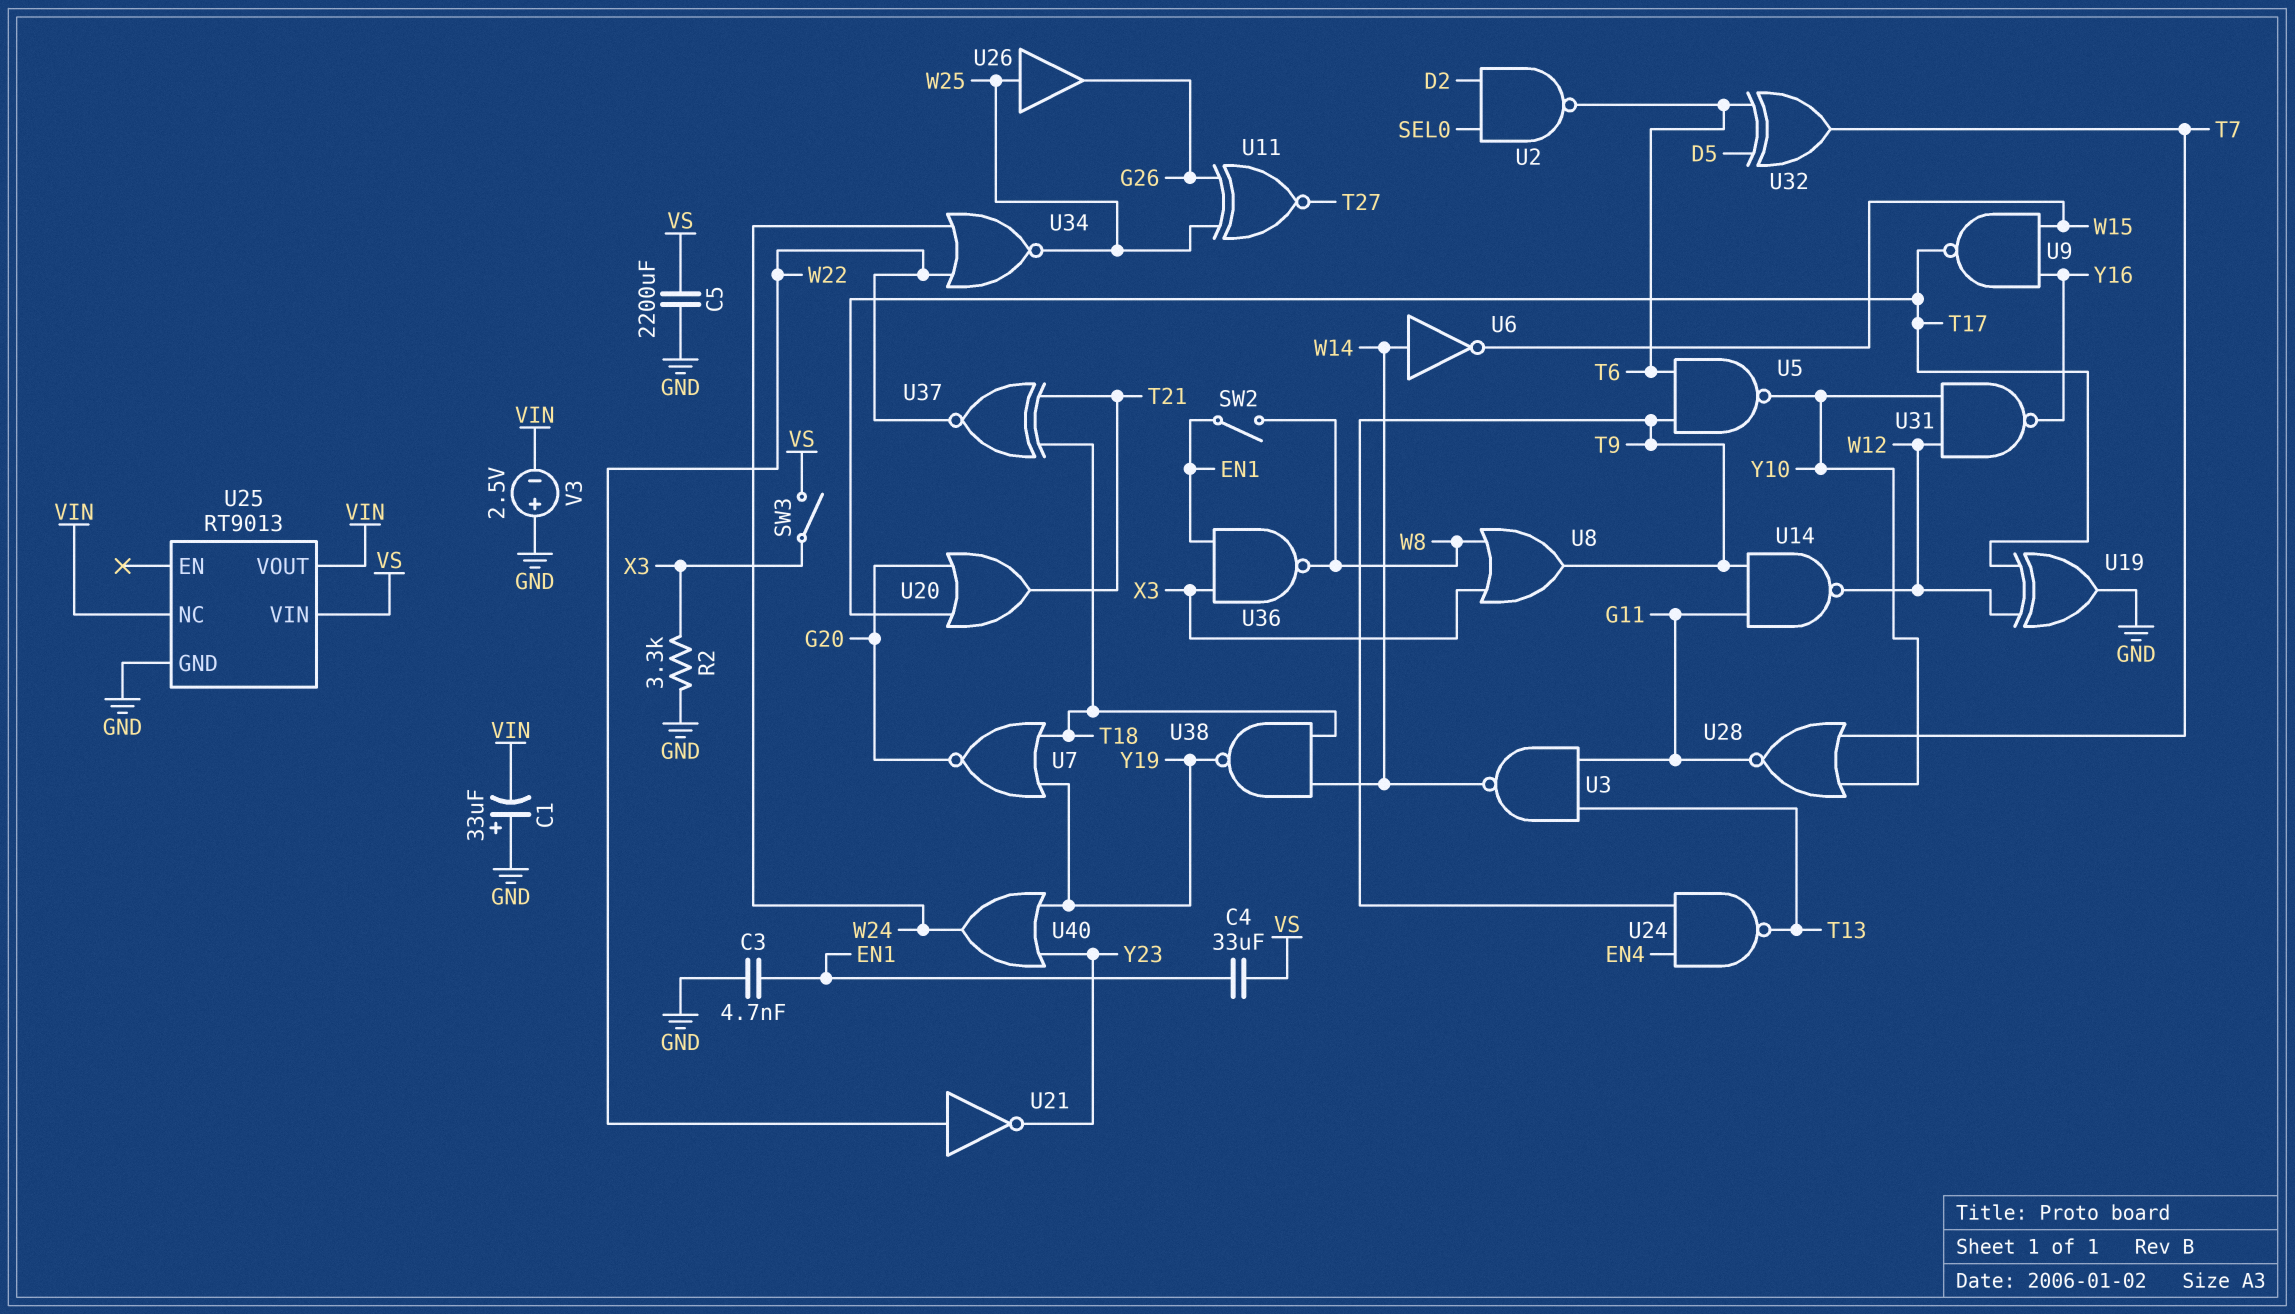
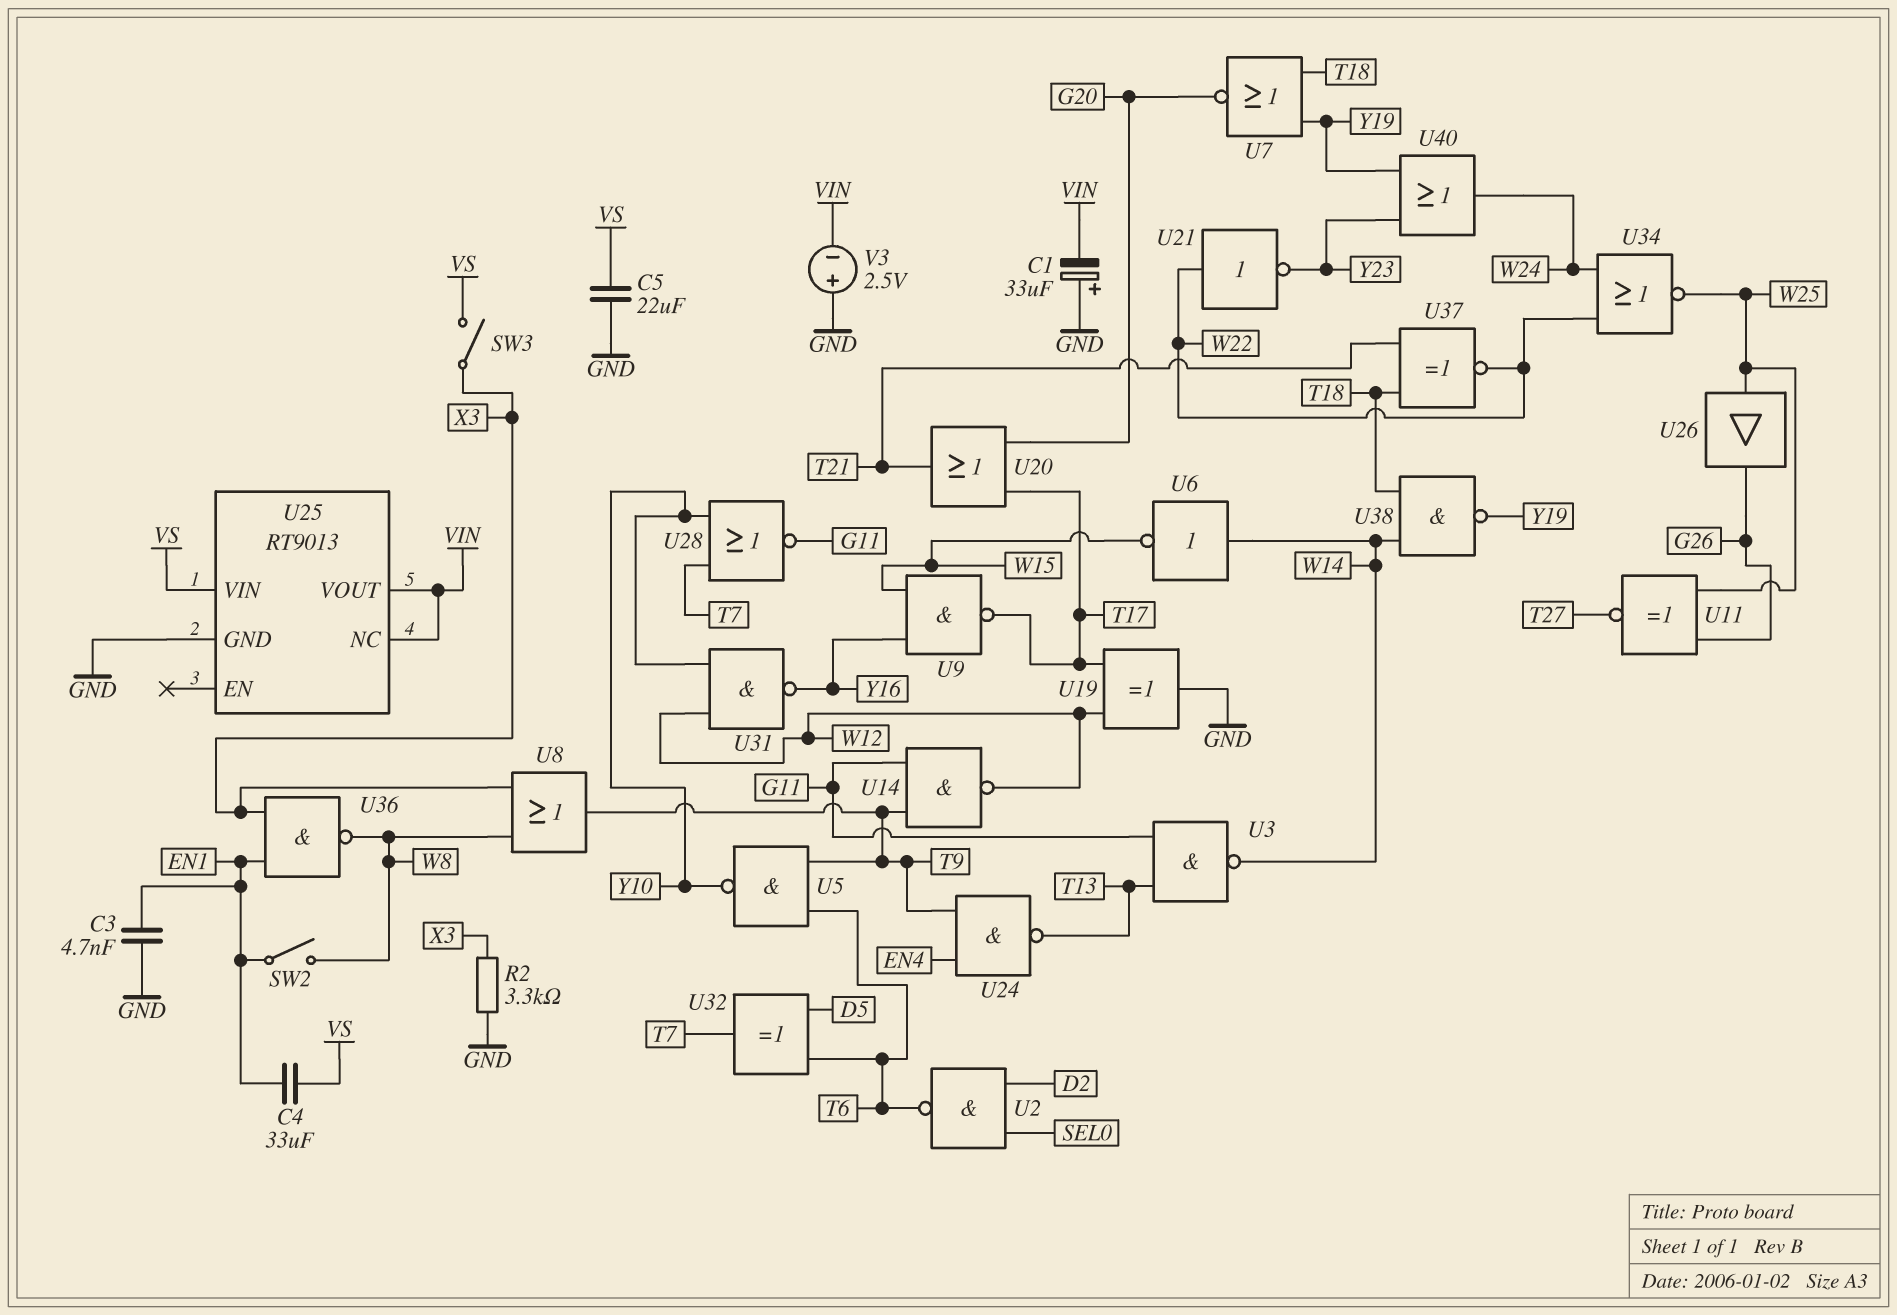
C5: 2200uF (GND, VS) -> 22uF (GND, VS)

